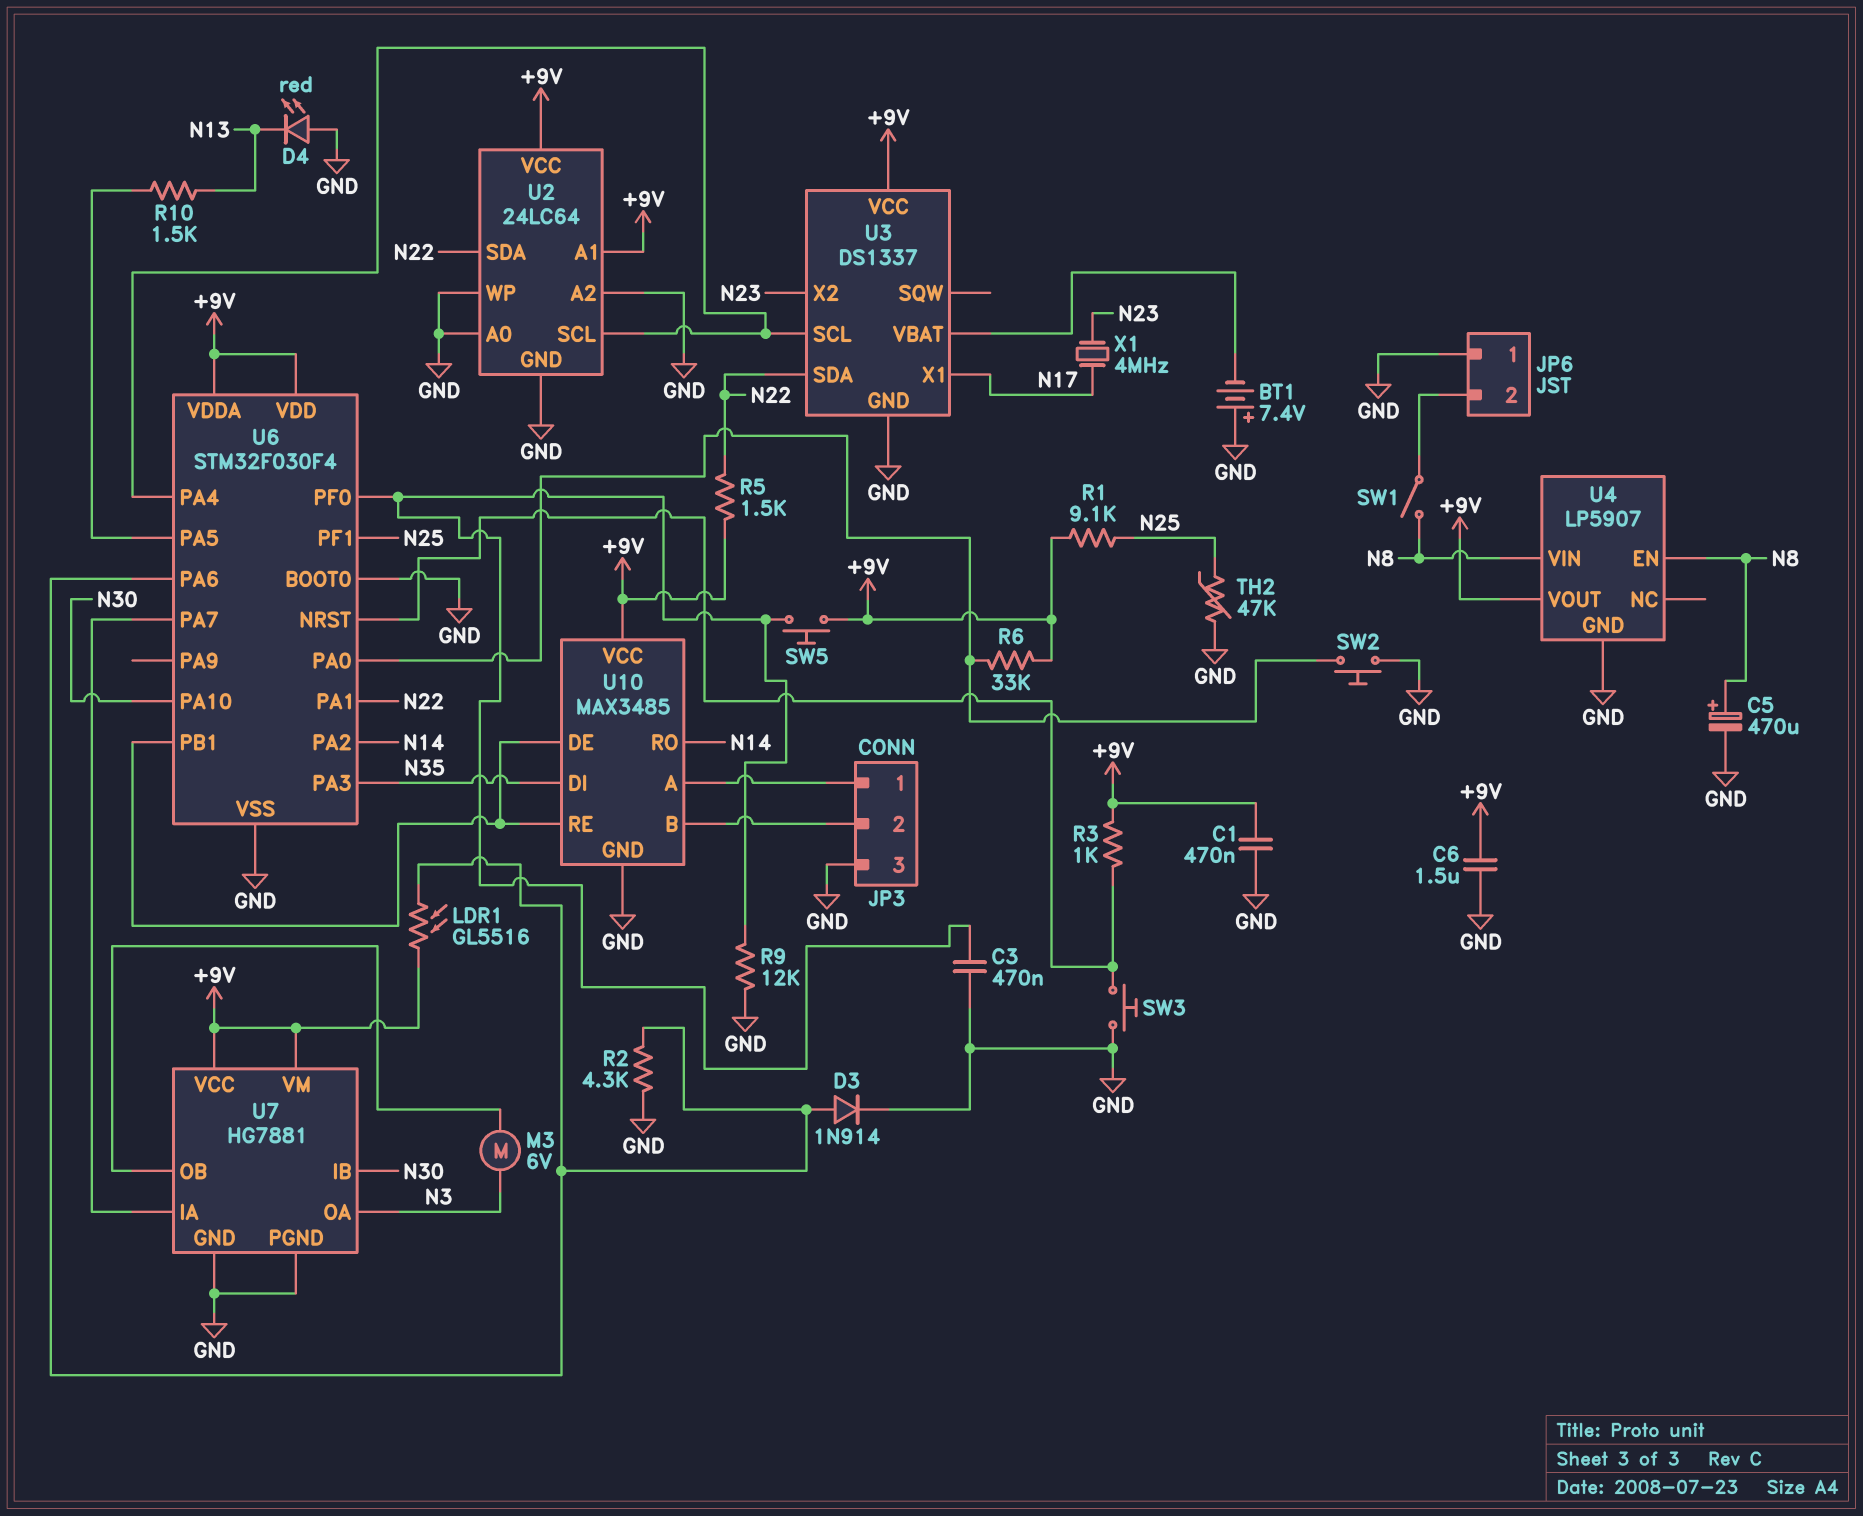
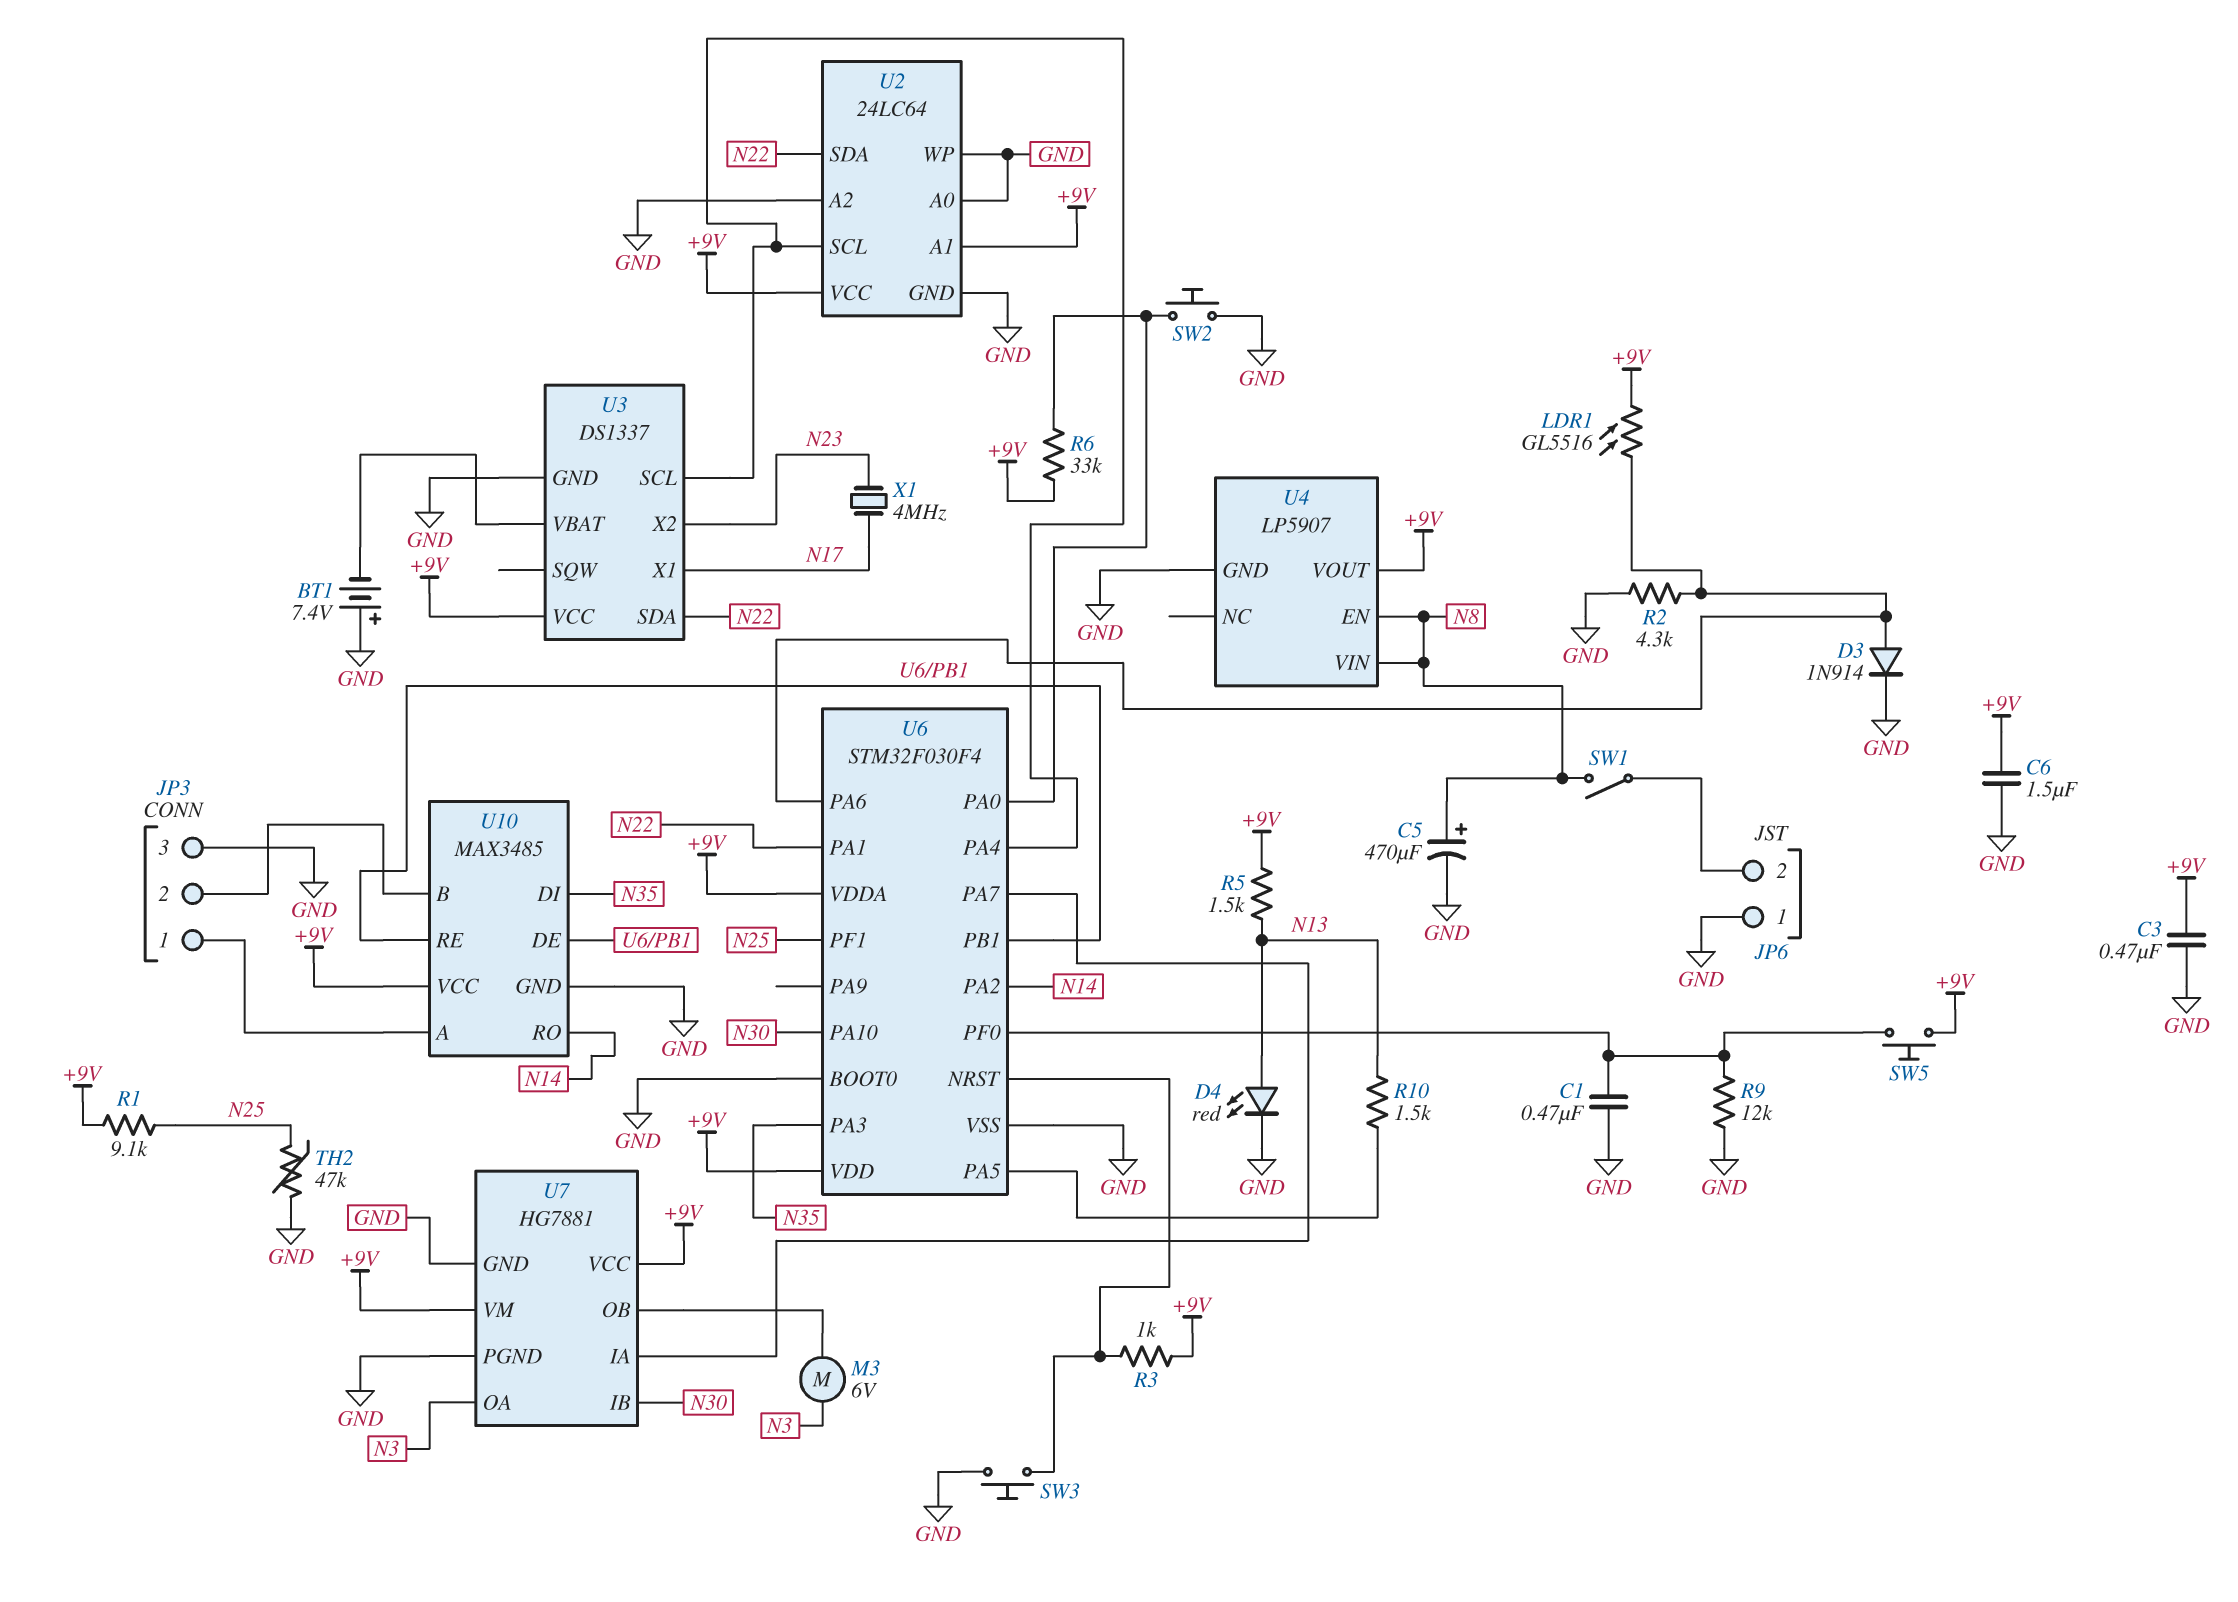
C1: 470nF (+9V, GND) -> 470nF (GND, U6/PF0)
C3: 470nF (GND, U6/PF0) -> 470nF (+9V, GND)
D4: LED red (A GND, K N13) -> LED red (A N13, K GND)
R5: 1.5k (+9V, N22) -> 1.5k (+9V, N13)

